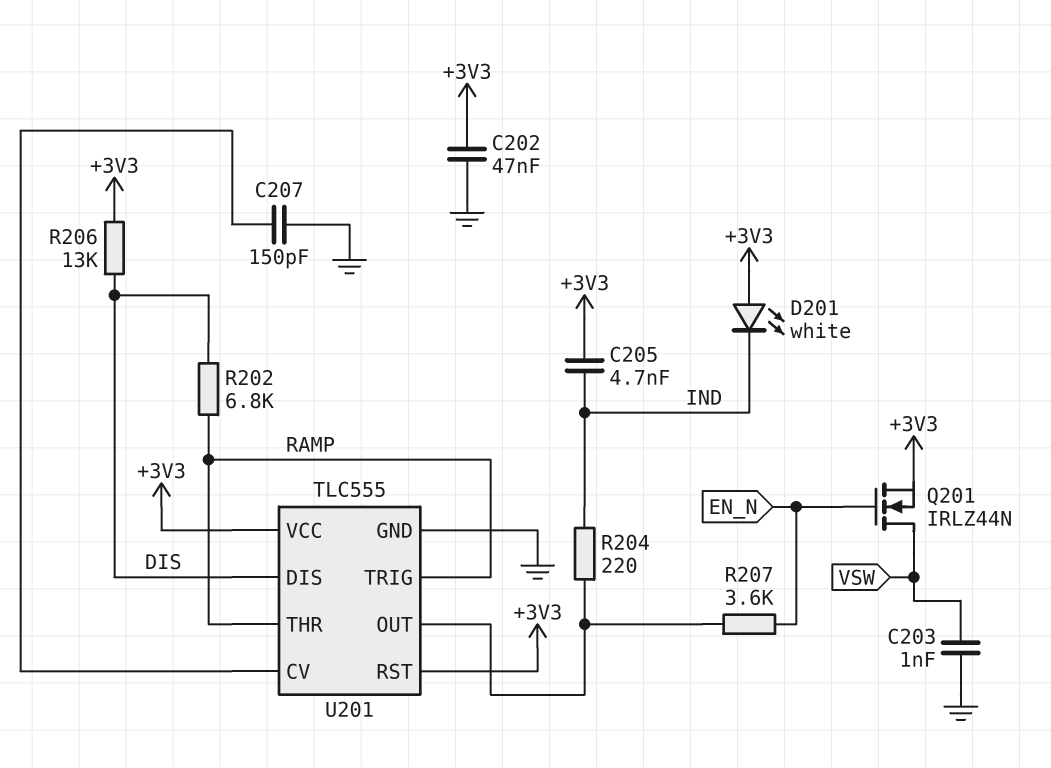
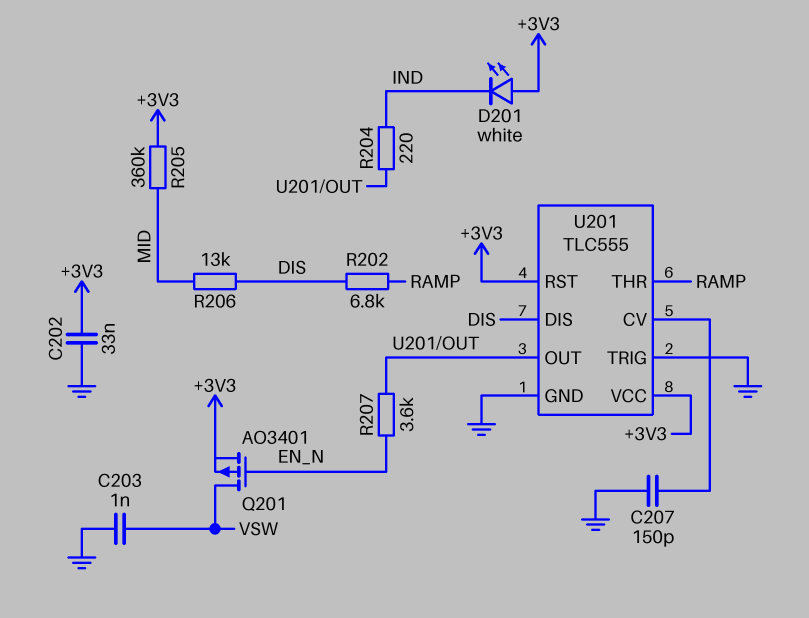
C202: 47nF (+3V3, GND) -> 33nF (+3V3, GND)
C205: 4.7nF (+3V3, IND) -> none
Q201: NMOS IRLZ44N (G EN_N, D VSW, S +3V3) -> PMOS AO3401 (G EN_N, D VSW, S +3V3)
R205: none -> 360k (+3V3, MID)
R206: 13k (+3V3, DIS) -> 13k (DIS, MID)
U201 pin TRIG: RAMP -> GND

